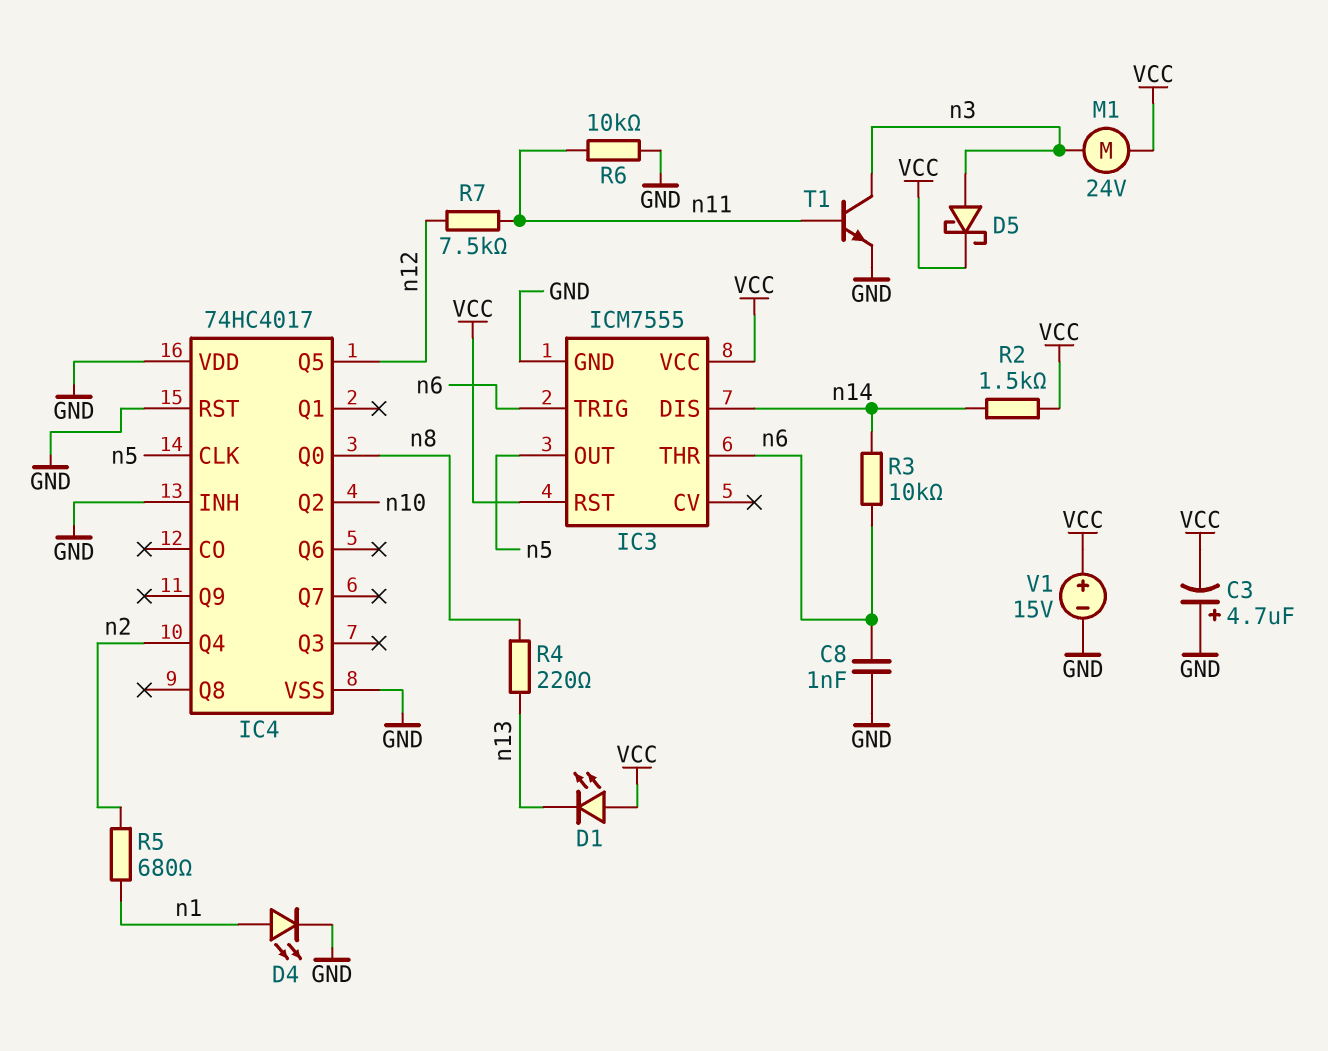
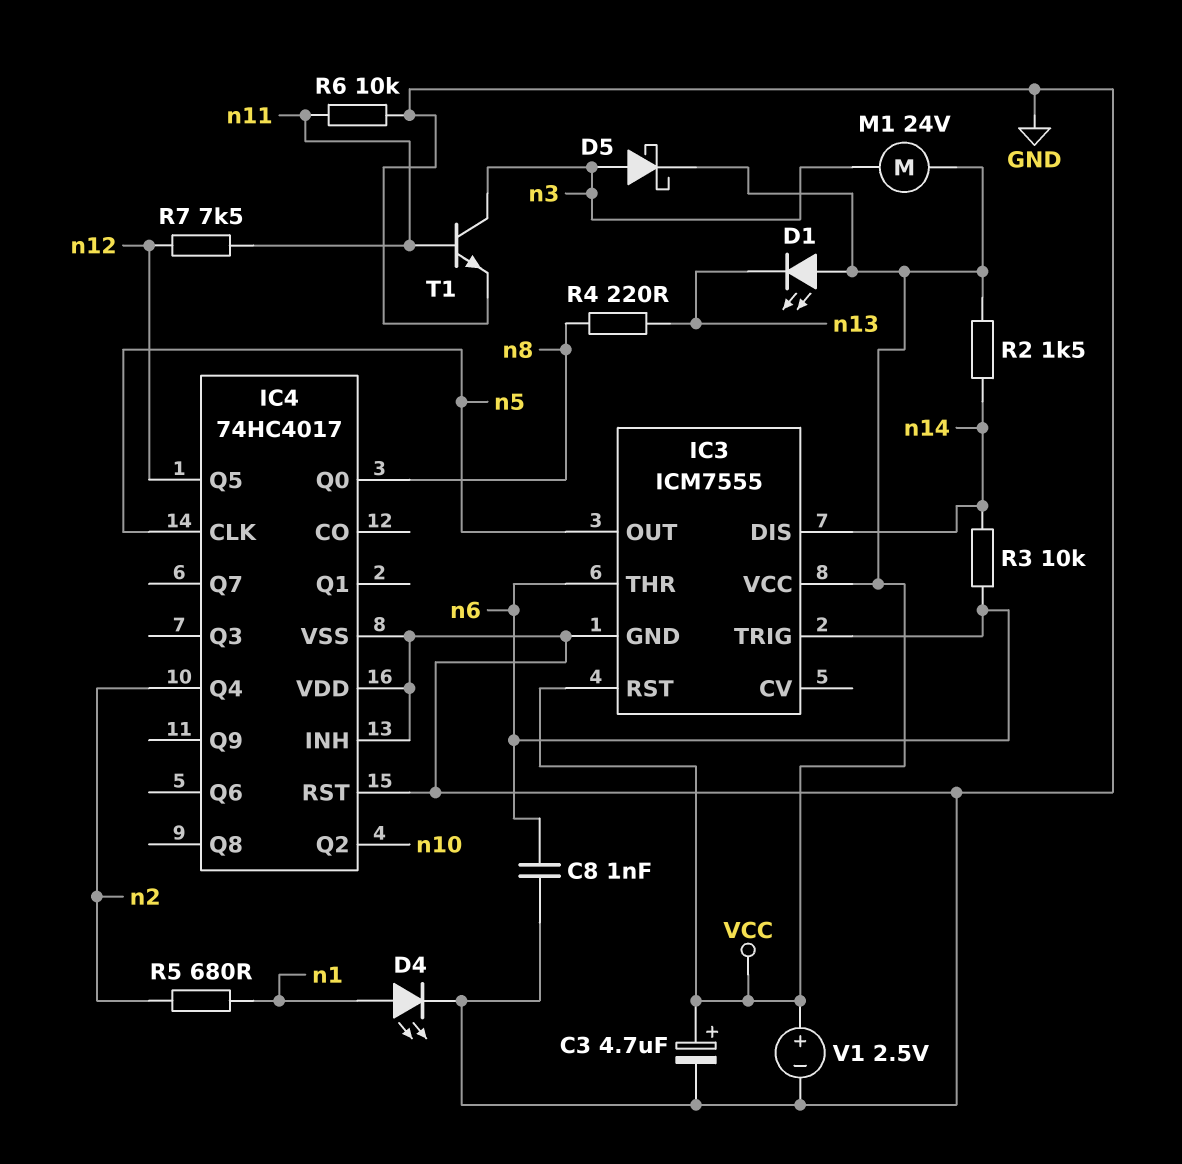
C3: 4.7uF (plus GND, minus VCC) -> 4.7uF (plus VCC, minus GND)
V1: 15V (plus VCC, minus GND) -> 2.5V (plus VCC, minus GND)

